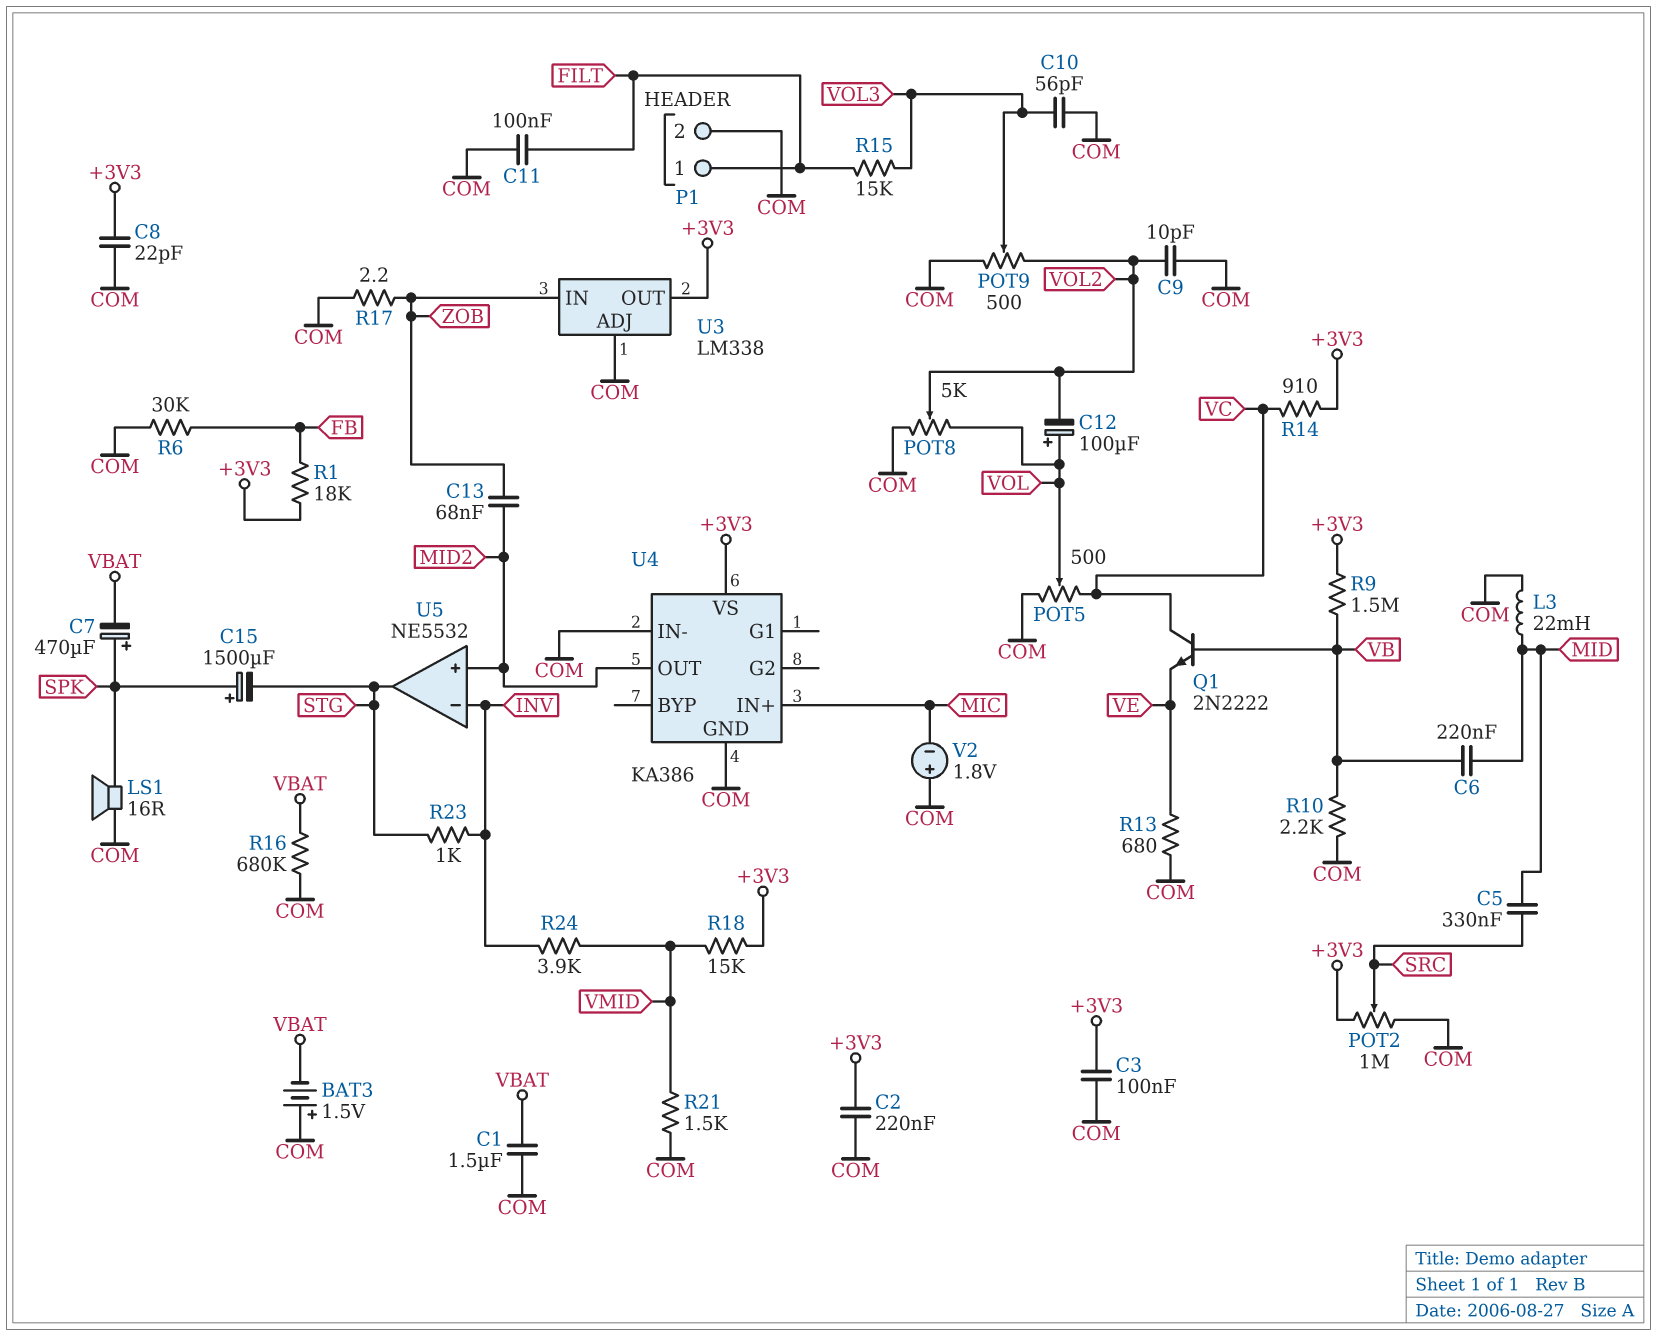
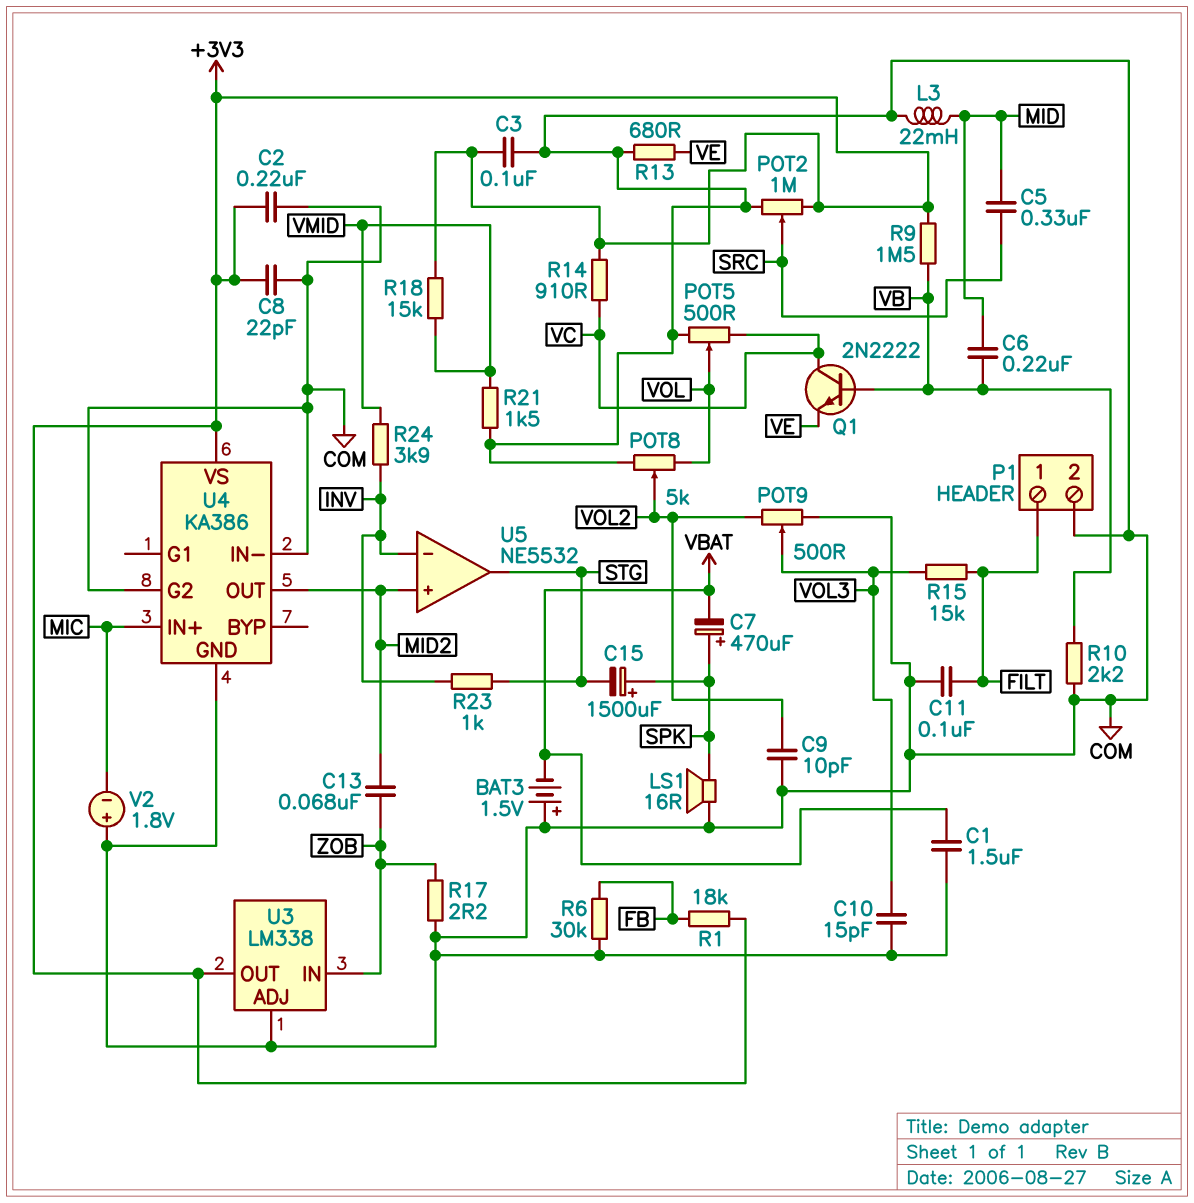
C10: 56pF (COM, VOL3) -> 15pF (COM, VOL3)
C12: 100uF (plus VOL, minus VOL2) -> none
R16: 680k (COM, VBAT) -> none
U4 pin G2: none -> COM

